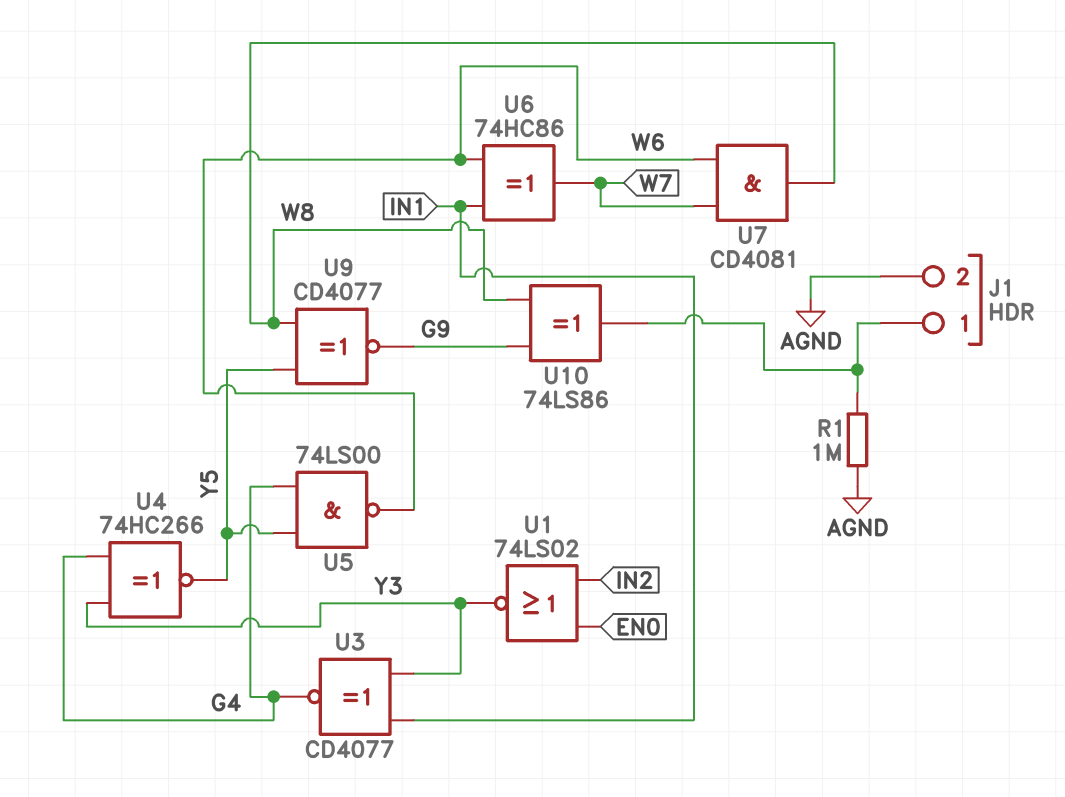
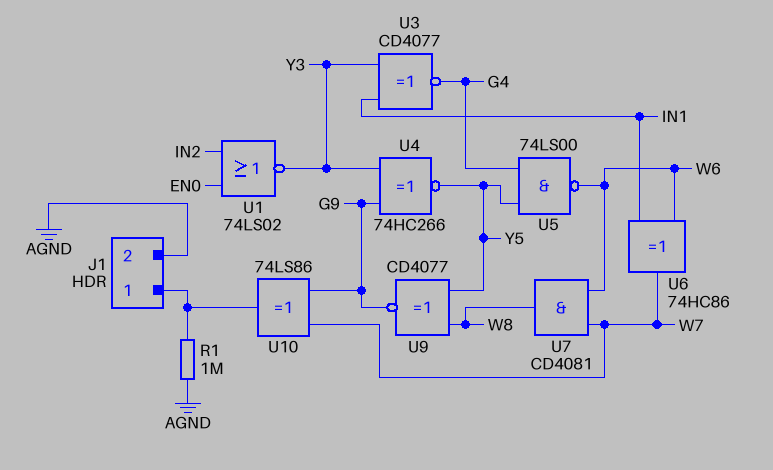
U4: XNOR 74HC266 (in G4, in Y3, out Y5) -> XNOR 74HC266 (in G9, in Y3, out Y5)
U10: XOR 74LS86 (in G9, in W8, out J1/1) -> XOR 74LS86 (in G9, in W7, out J1/1)

